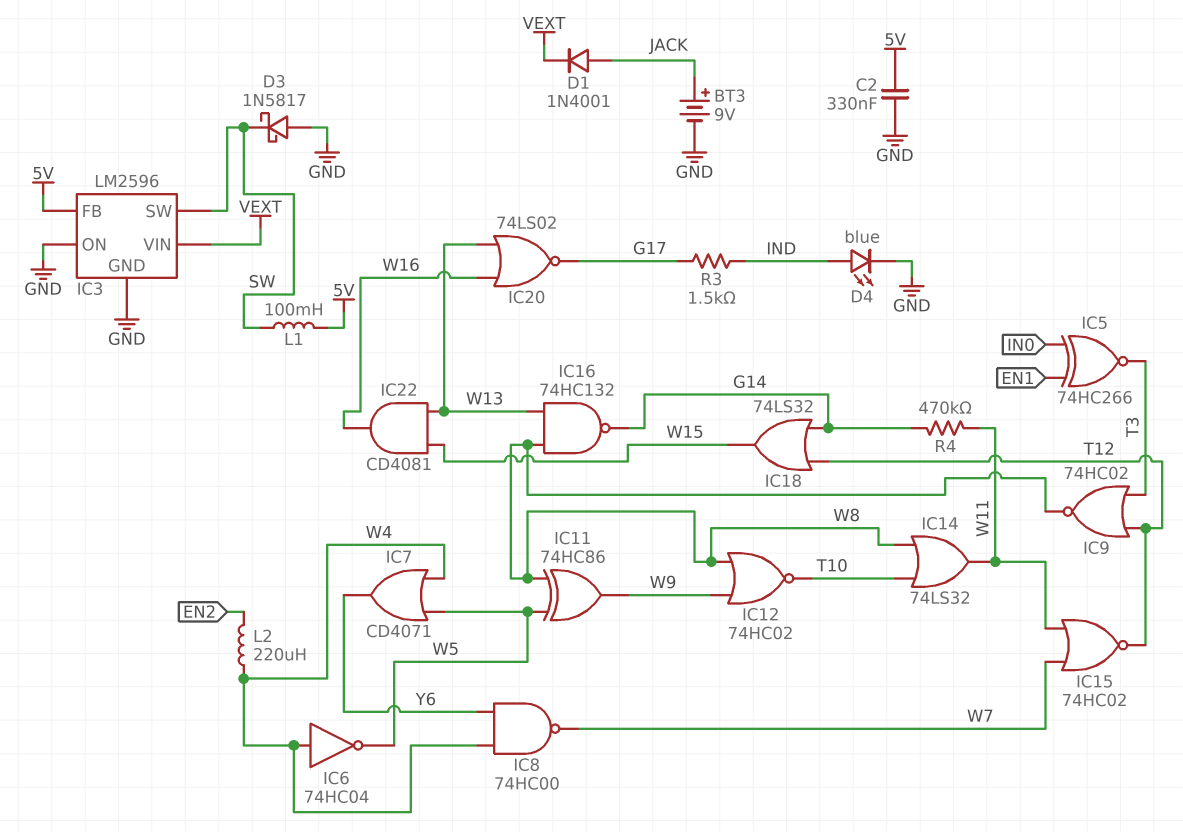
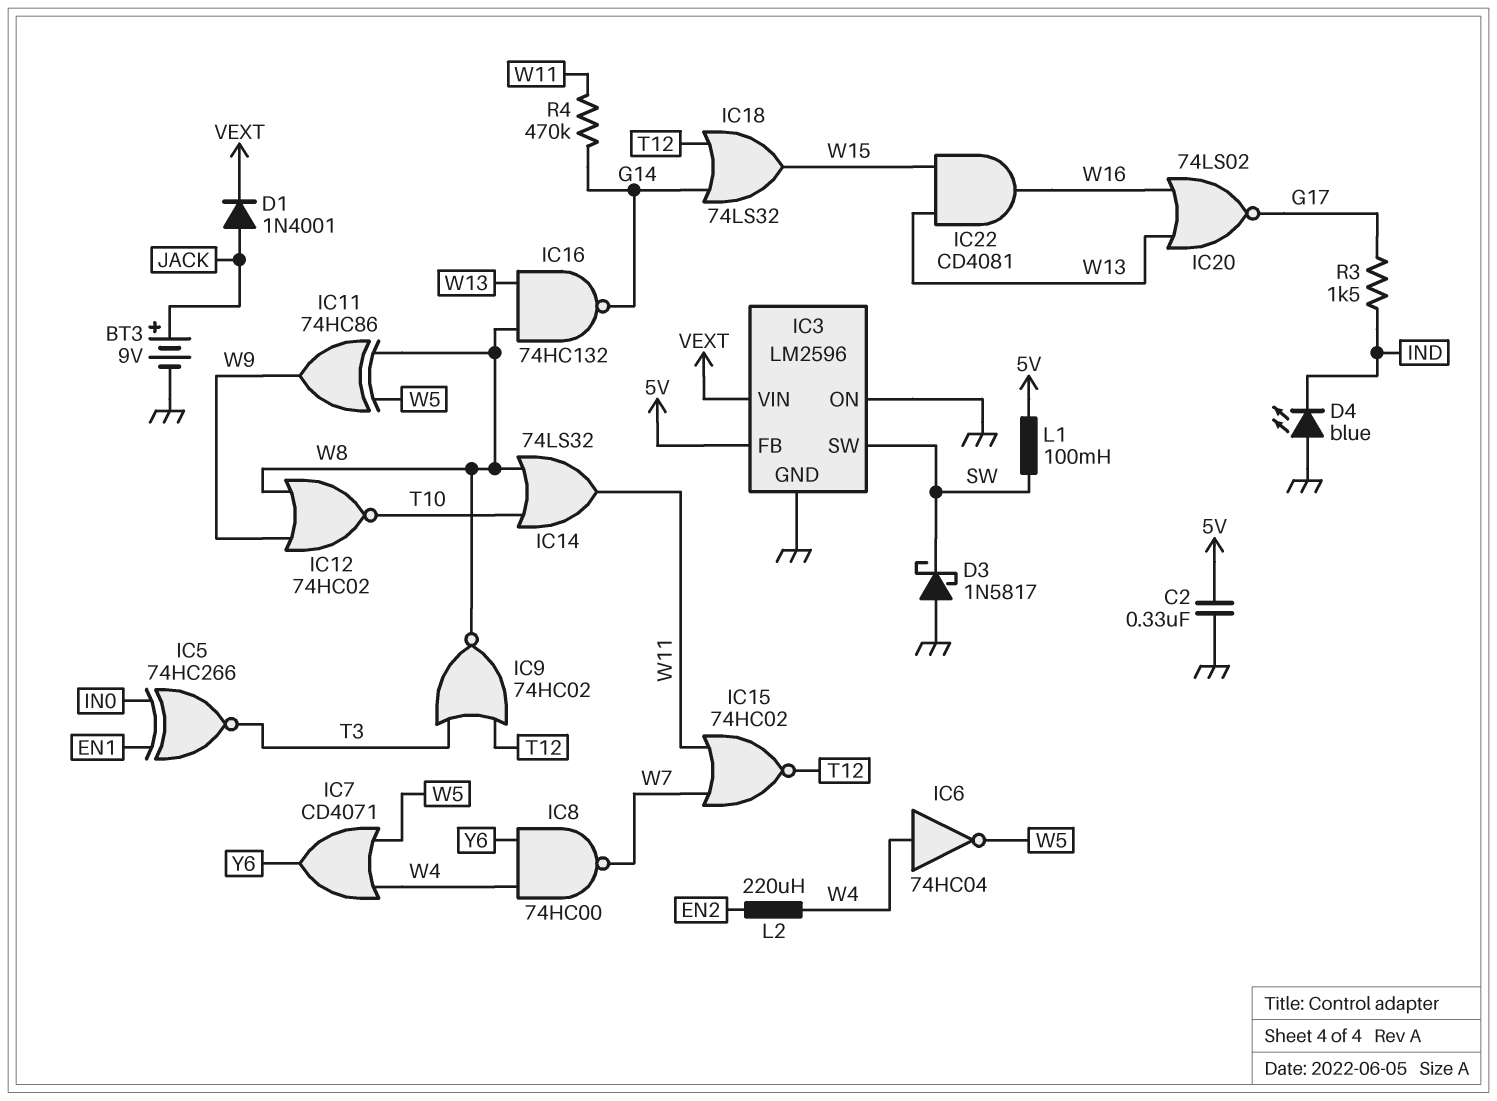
D4: LED blue (A IND, K GND) -> LED blue (A GND, K IND)

